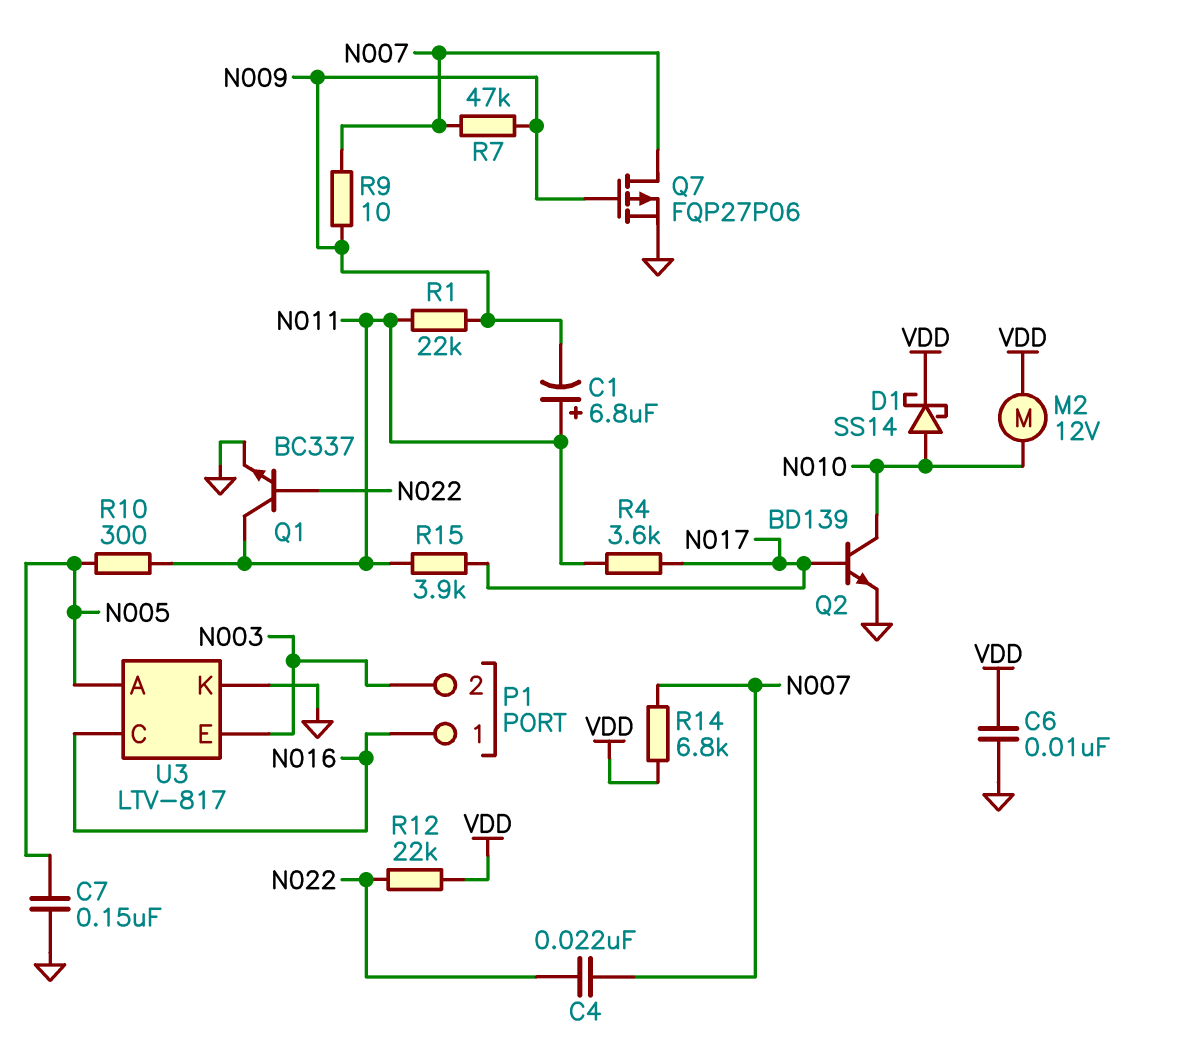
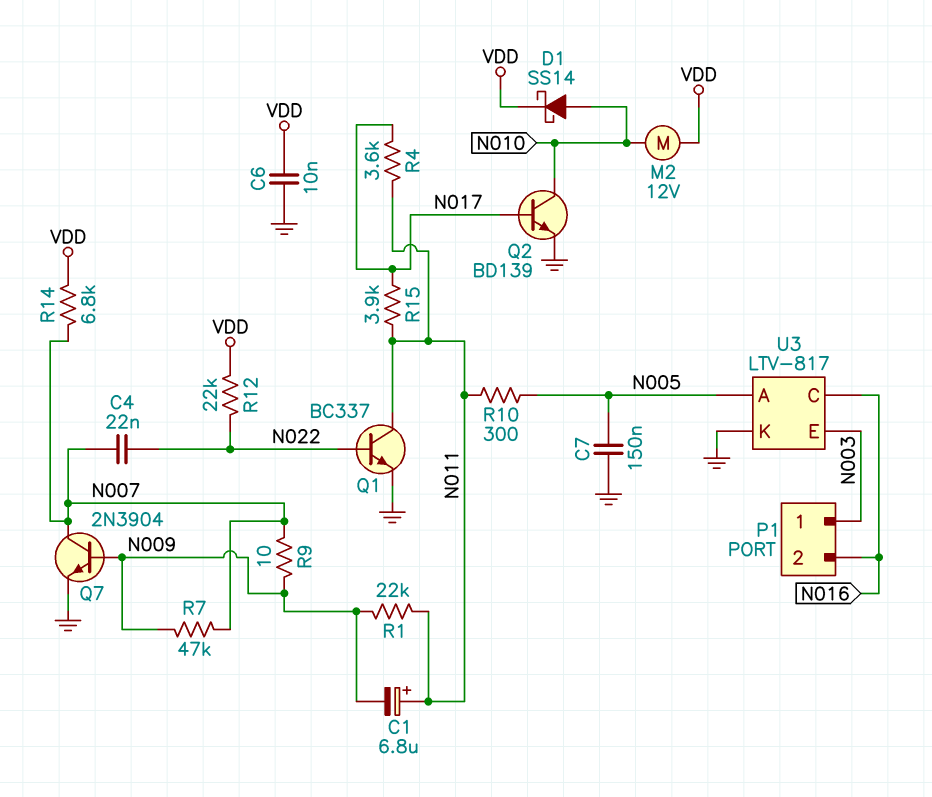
P1 pin 1: N016 -> N003
P1 pin 2: N003 -> N016
Q7: PMOS FQP27P06 (G N009, D N007, S GND) -> NPN 2N3904 (B N009, C N007, E GND)

